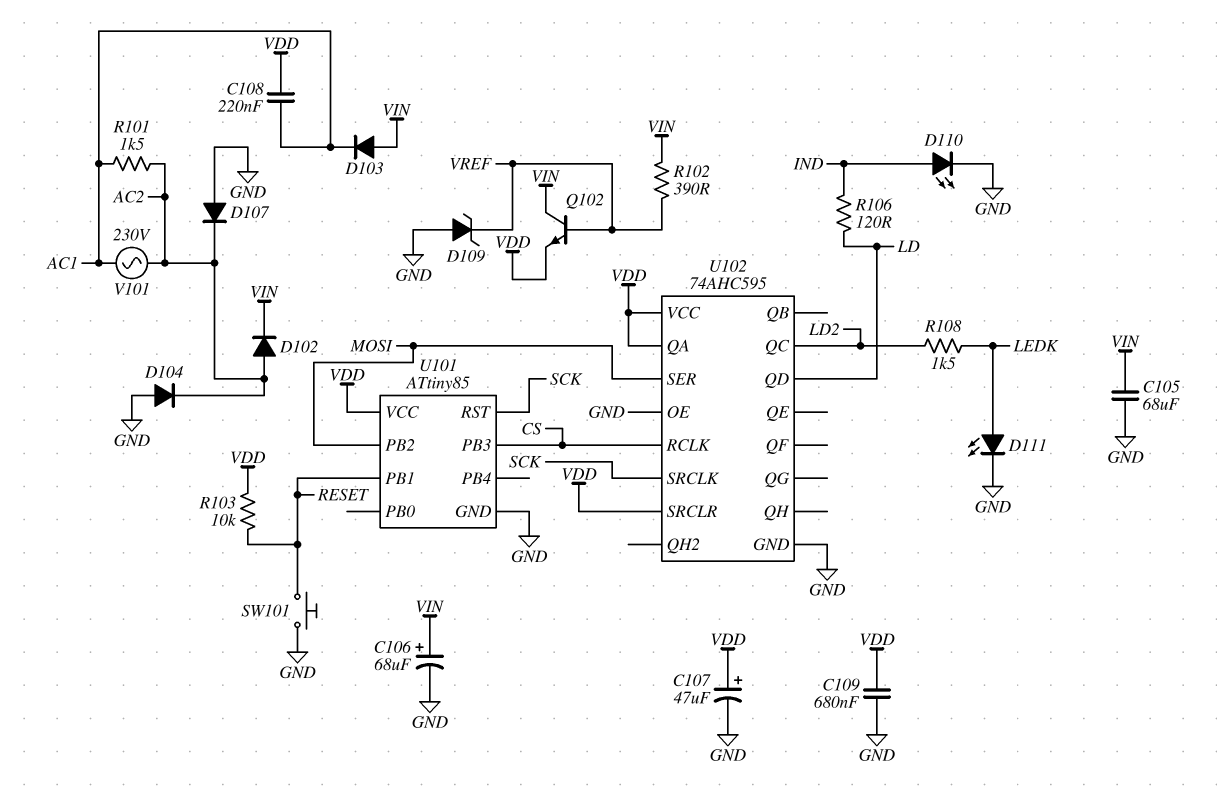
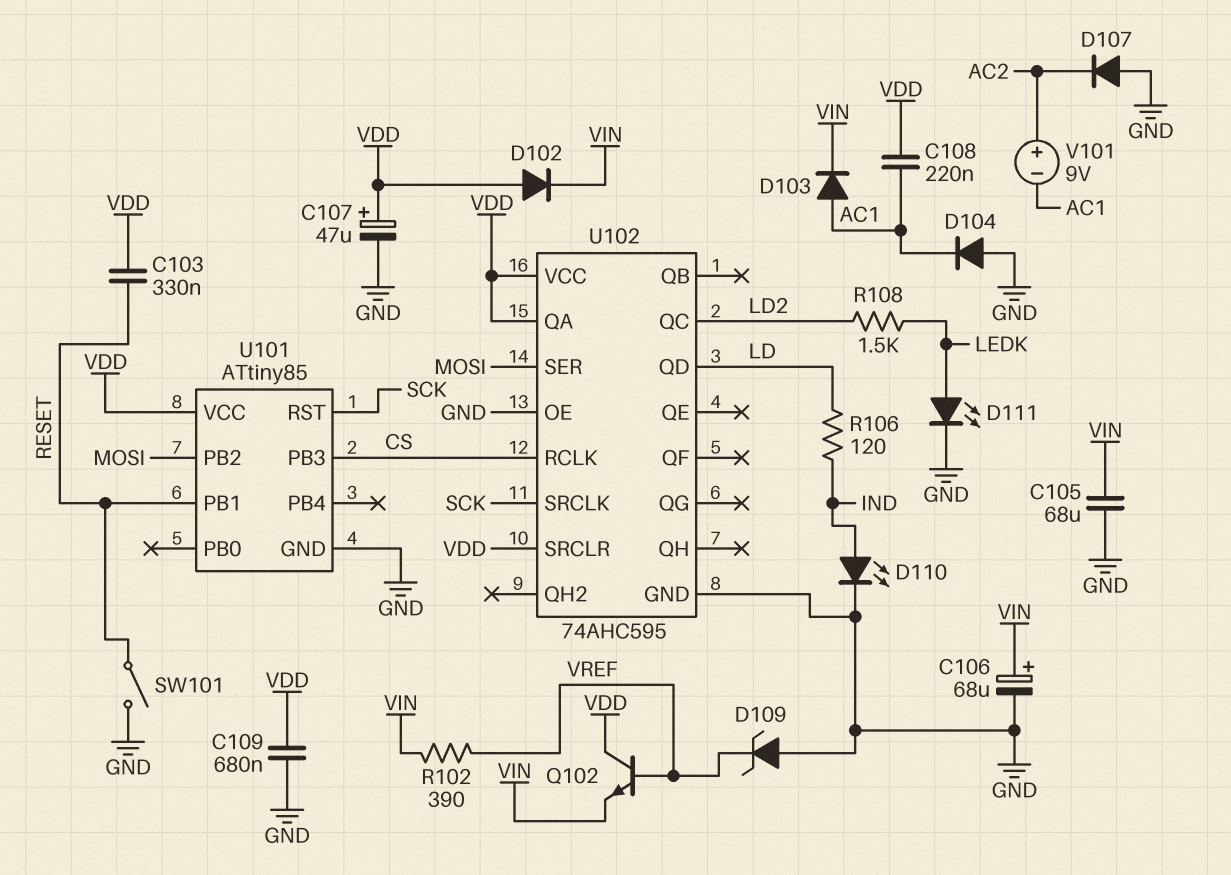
C103: none -> 330nF (RESET, VDD)
D102: diode (A AC2, K VIN) -> diode (A VDD, K VIN)
D103: diode (A VIN, K AC1) -> diode (A AC1, K VIN)
D104: diode (A GND, K AC2) -> diode (A GND, K AC1)
Q102: NPN (B VREF, C VIN, E VDD) -> NPN (B VREF, C VDD, E VIN)
R101: 1.5k (AC1, AC2) -> none
R103: 10k (RESET, VDD) -> none
SW101: button (GND, RESET) -> switch (GND, RESET)
V101: AC 230V (AC1, AC2) -> 9V (plus AC2, minus AC1)

